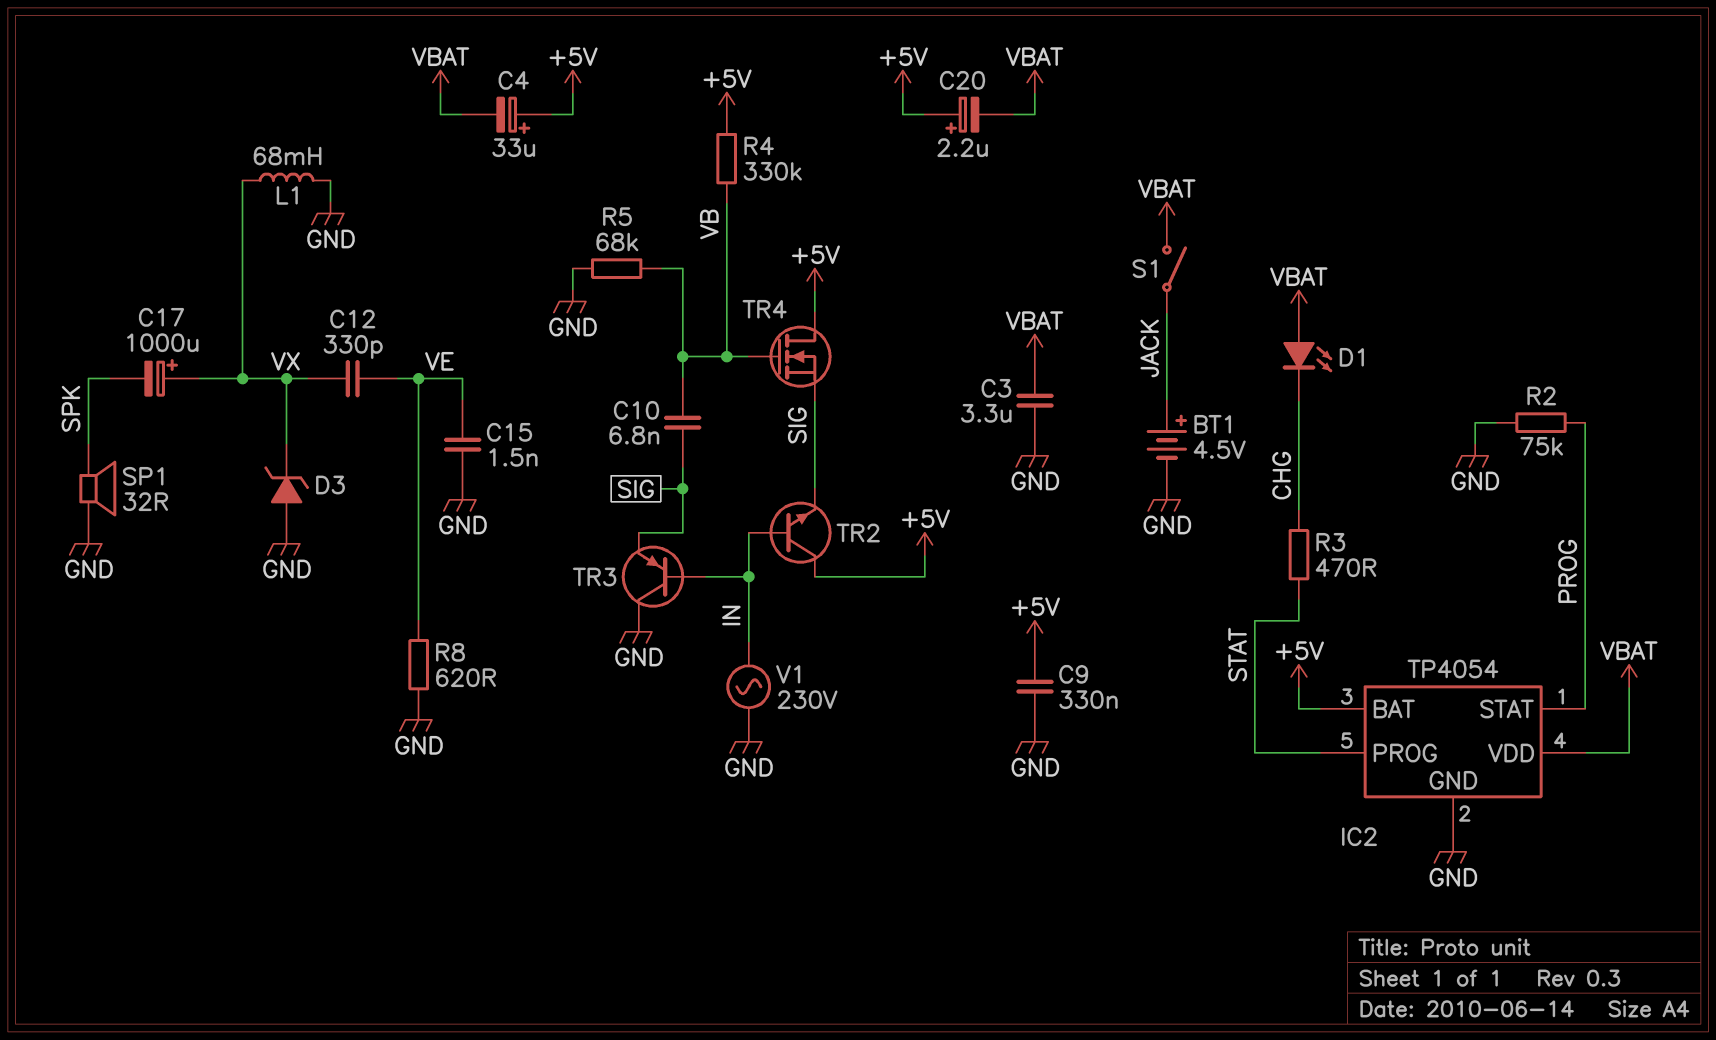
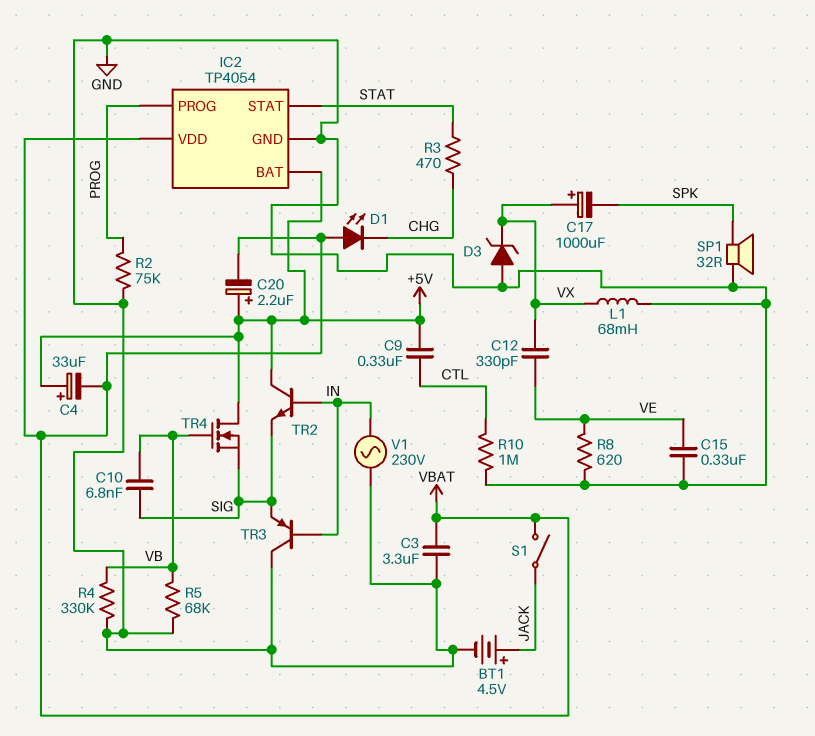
C9: 330nF (+5V, GND) -> 330nF (+5V, CTL)
C15: 1.5nF (GND, VE) -> 330nF (GND, VE)
IC2 pin PROG: STAT -> PROG
IC2 pin STAT: PROG -> STAT
R4: 330k (+5V, VB) -> 330k (GND, VB)
R10: none -> 1M (CTL, GND)

